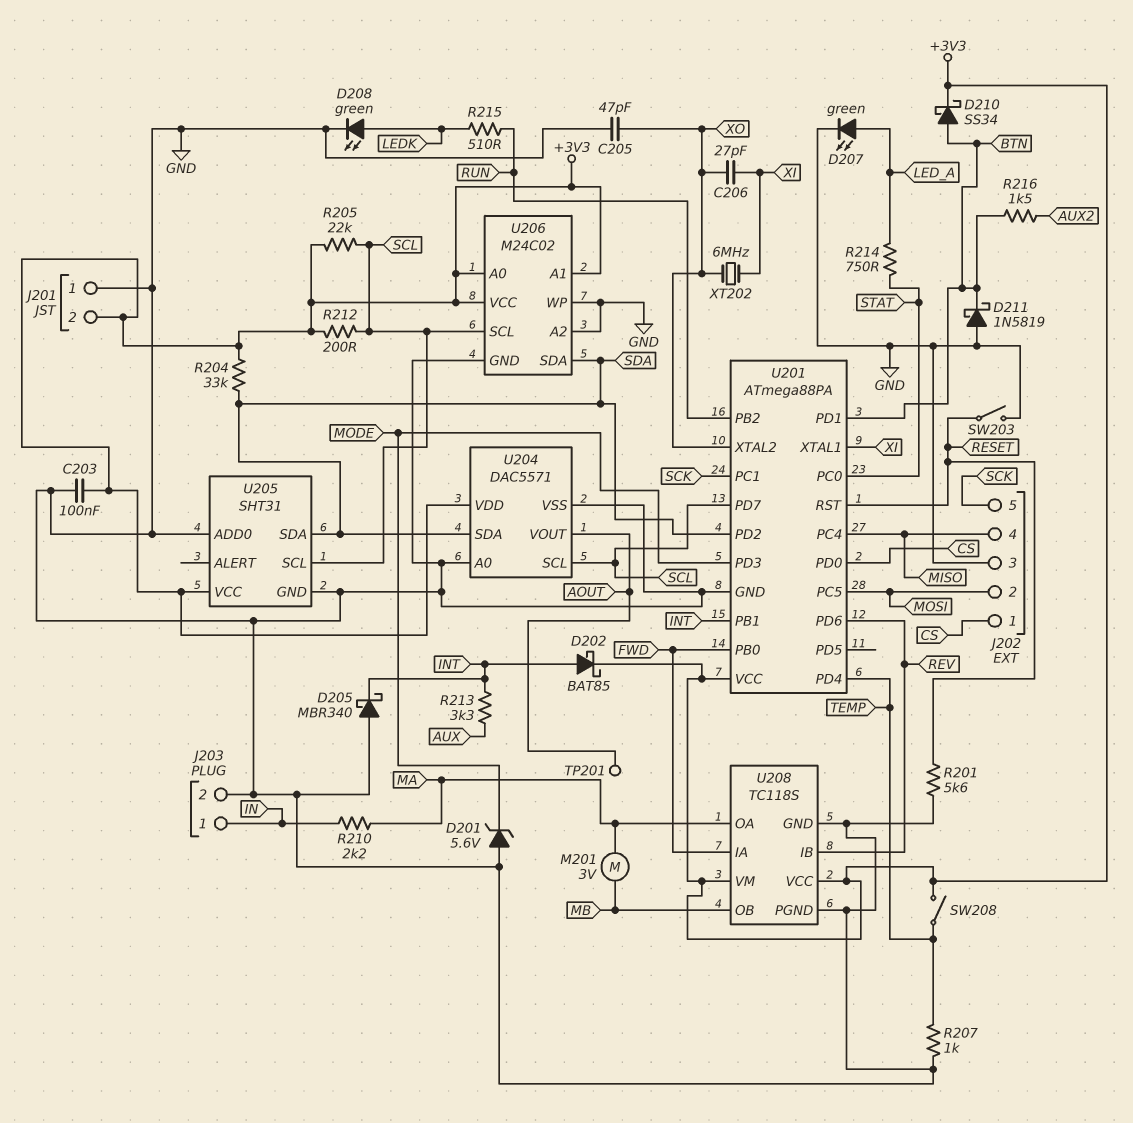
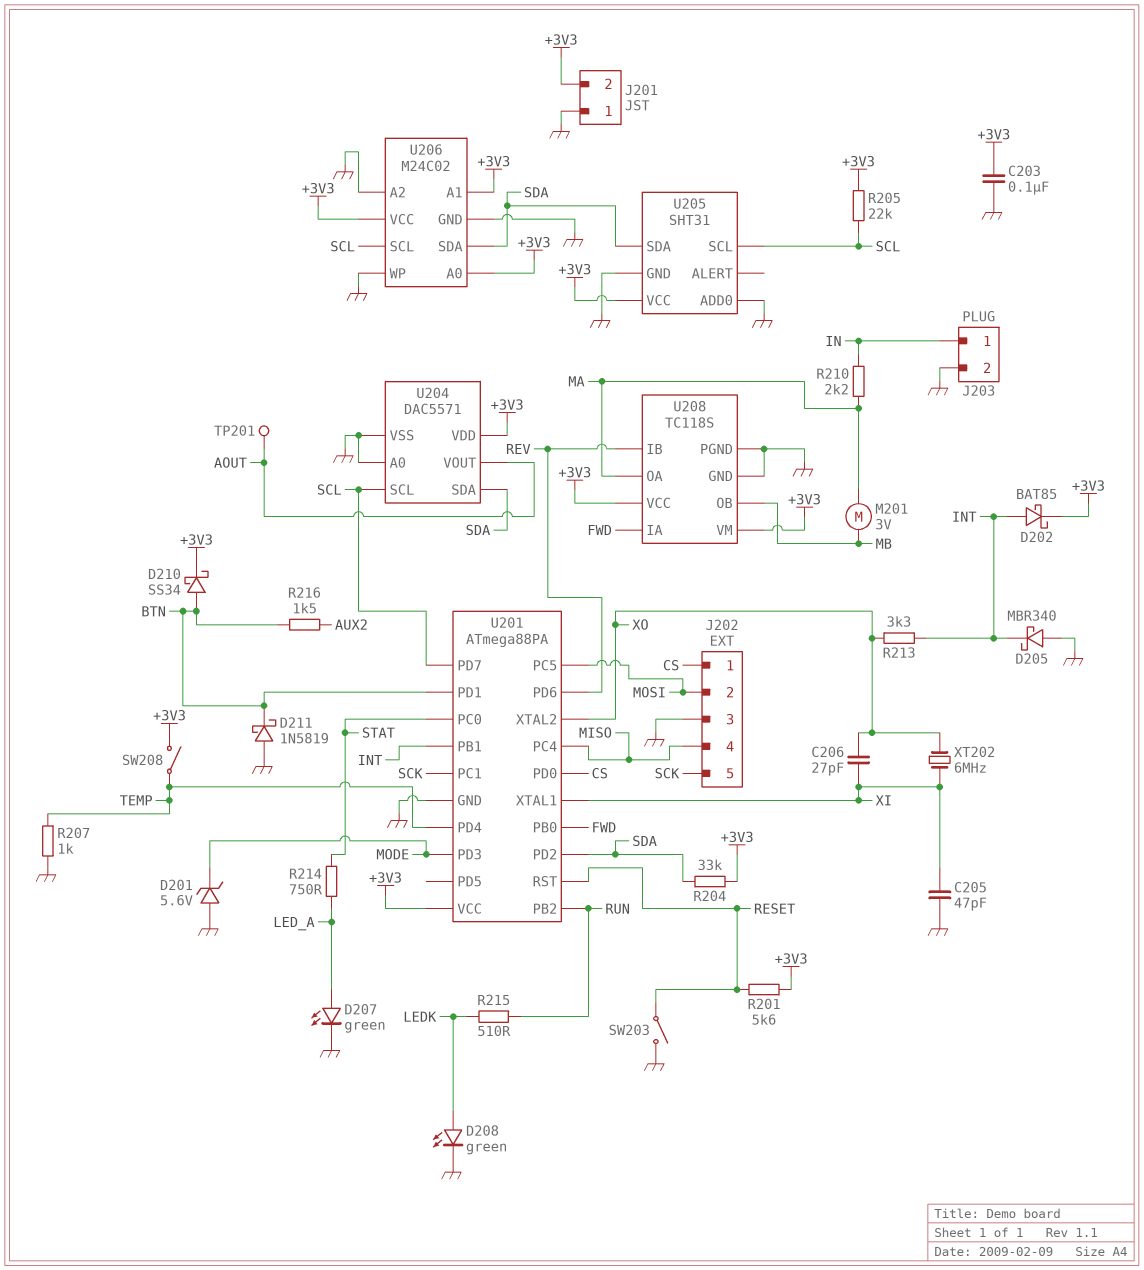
C205: 47pF (GND, XO) -> 47pF (GND, XI)
R201: 5.6k (GND, RESET) -> 5.6k (+3V3, RESET)
R212: 200 (+3V3, SCL) -> none
R213: 3.3k (AUX, INT) -> 3.3k (INT, XO)

